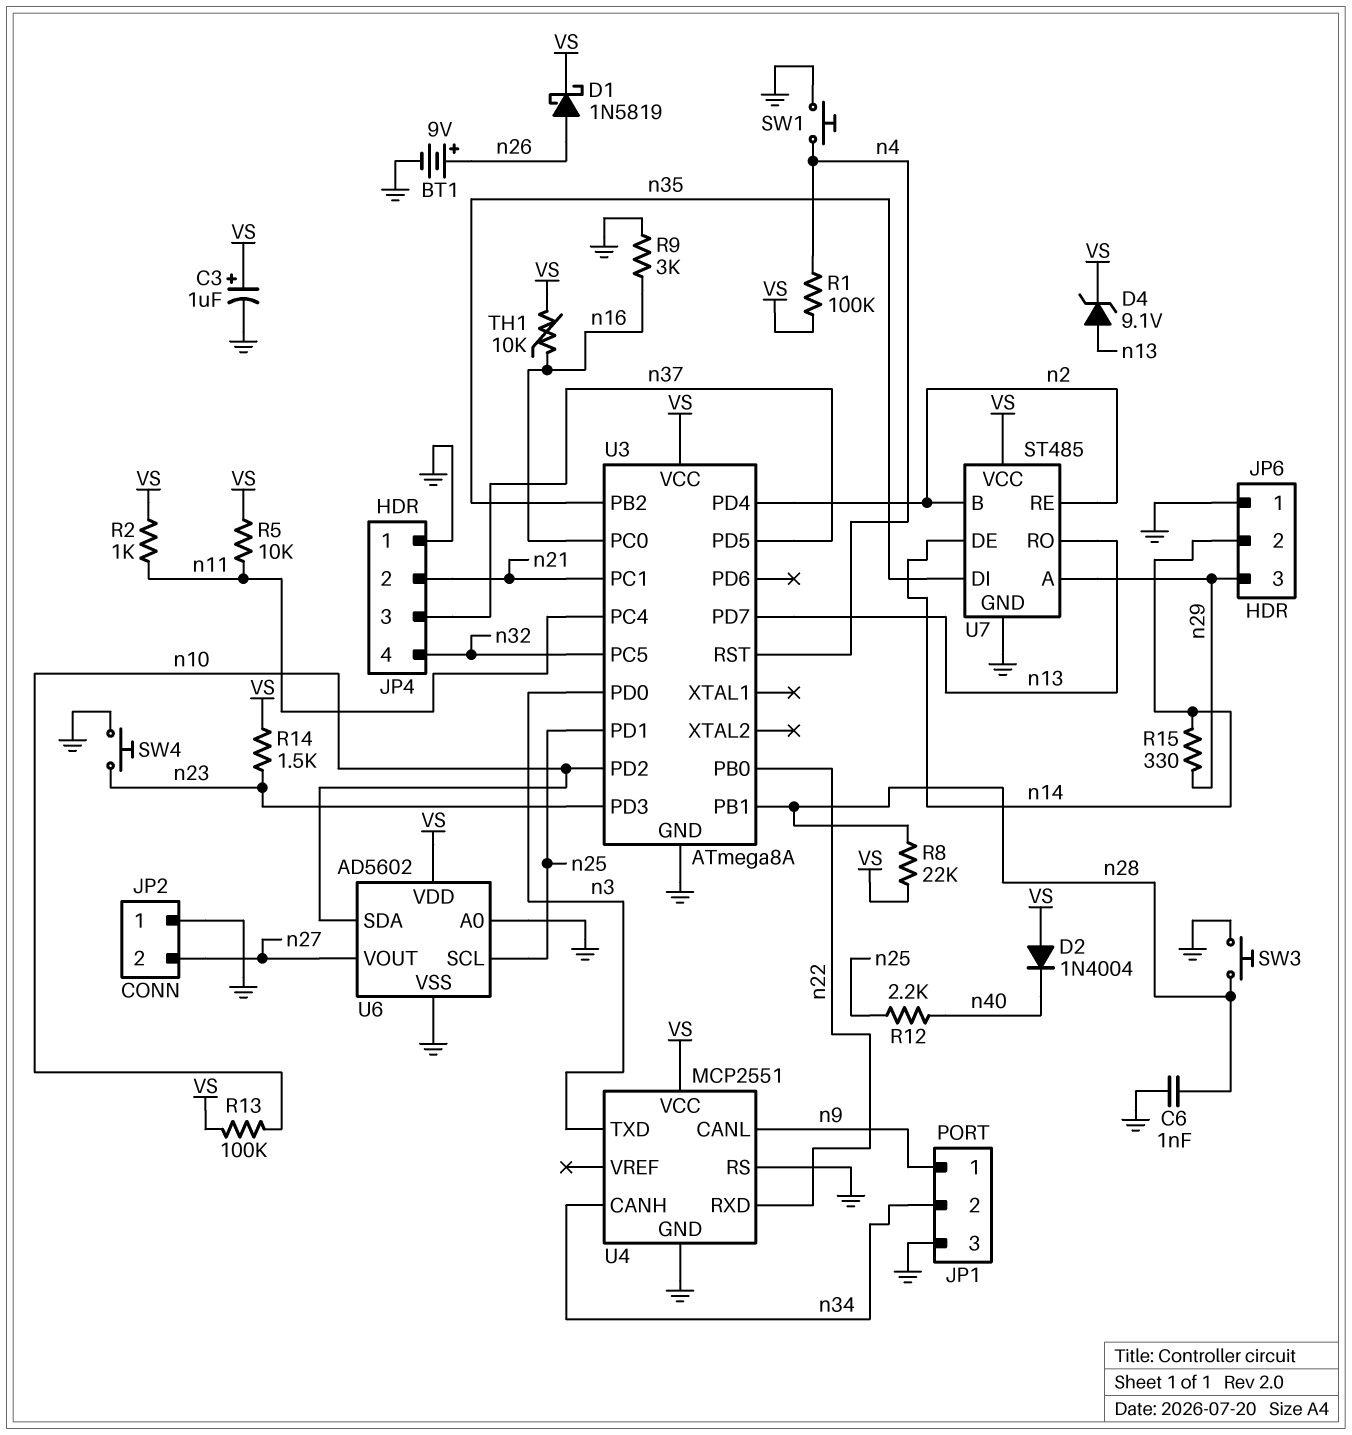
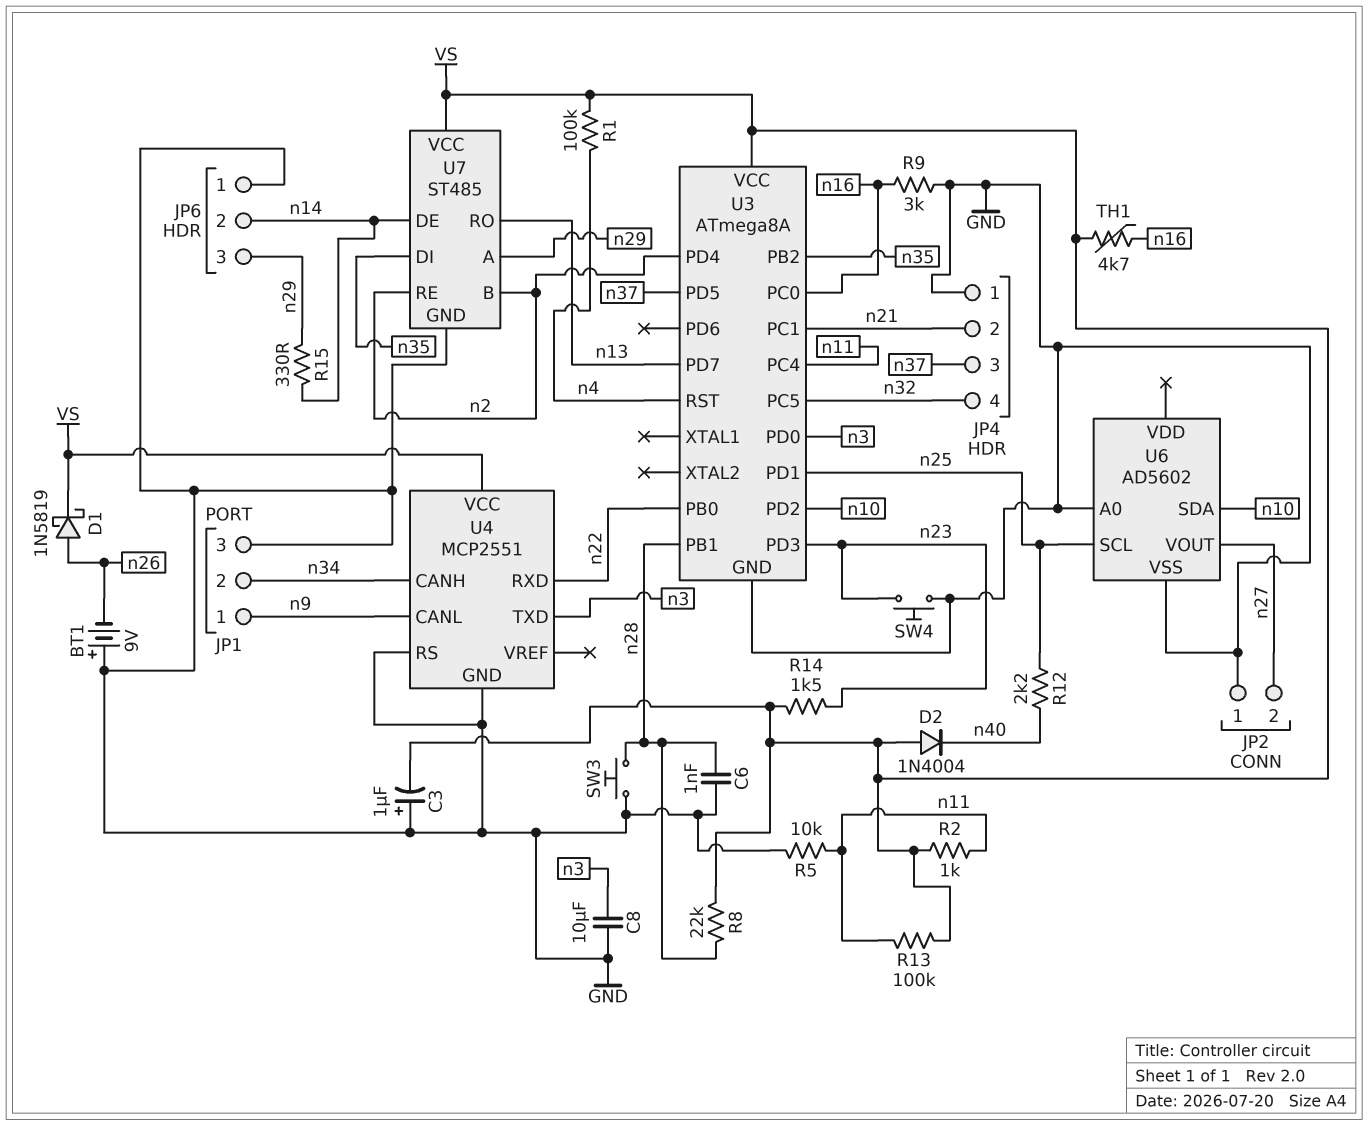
BT1: 9V (plus n26, minus GND) -> 9V (plus GND, minus n26)
C3: 1uF (plus VS, minus GND) -> 1uF (plus GND, minus VS)
C8: none -> 10uF (GND, n3)
D4: zener 9.1V (A n13, K VS) -> none
R5: 10k (VS, n11) -> 10k (GND, n11)
R13: 100k (VS, n10) -> 100k (VS, n11)
SW1: button (GND, n4) -> none
TH1: 10k (VS, n16) -> 4.7k (VS, n16)
U6 pin VDD: VS -> none

